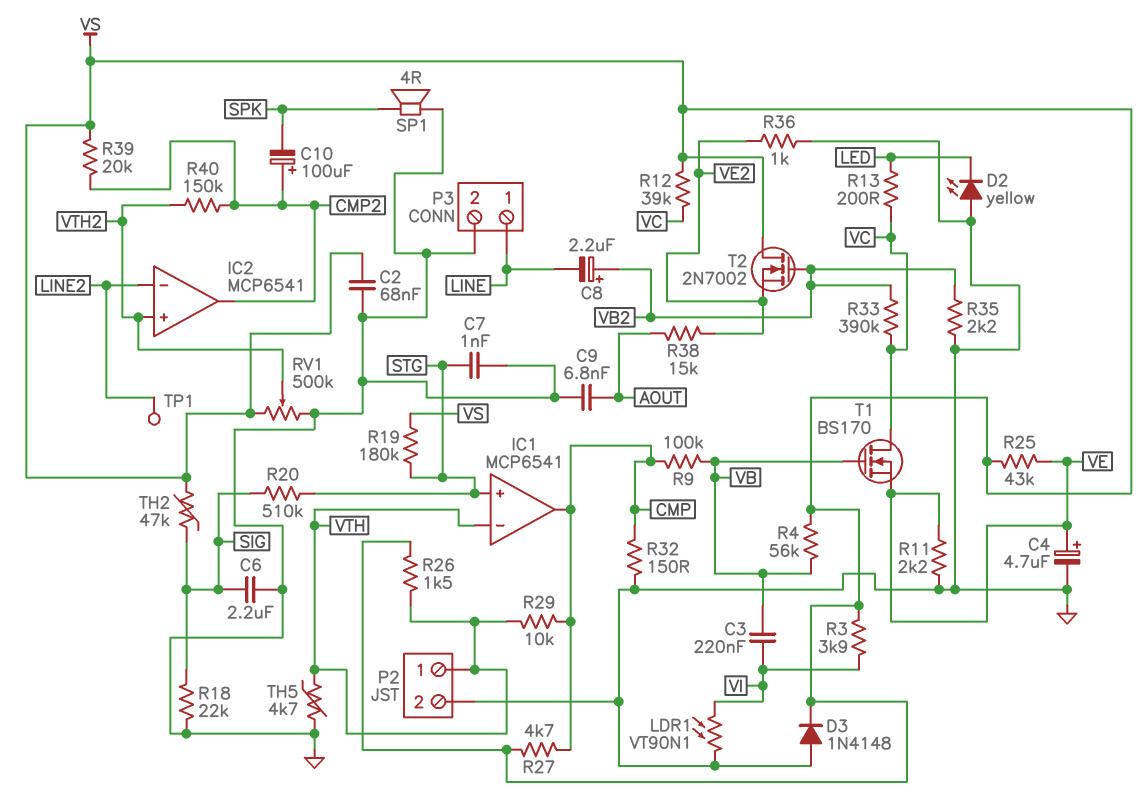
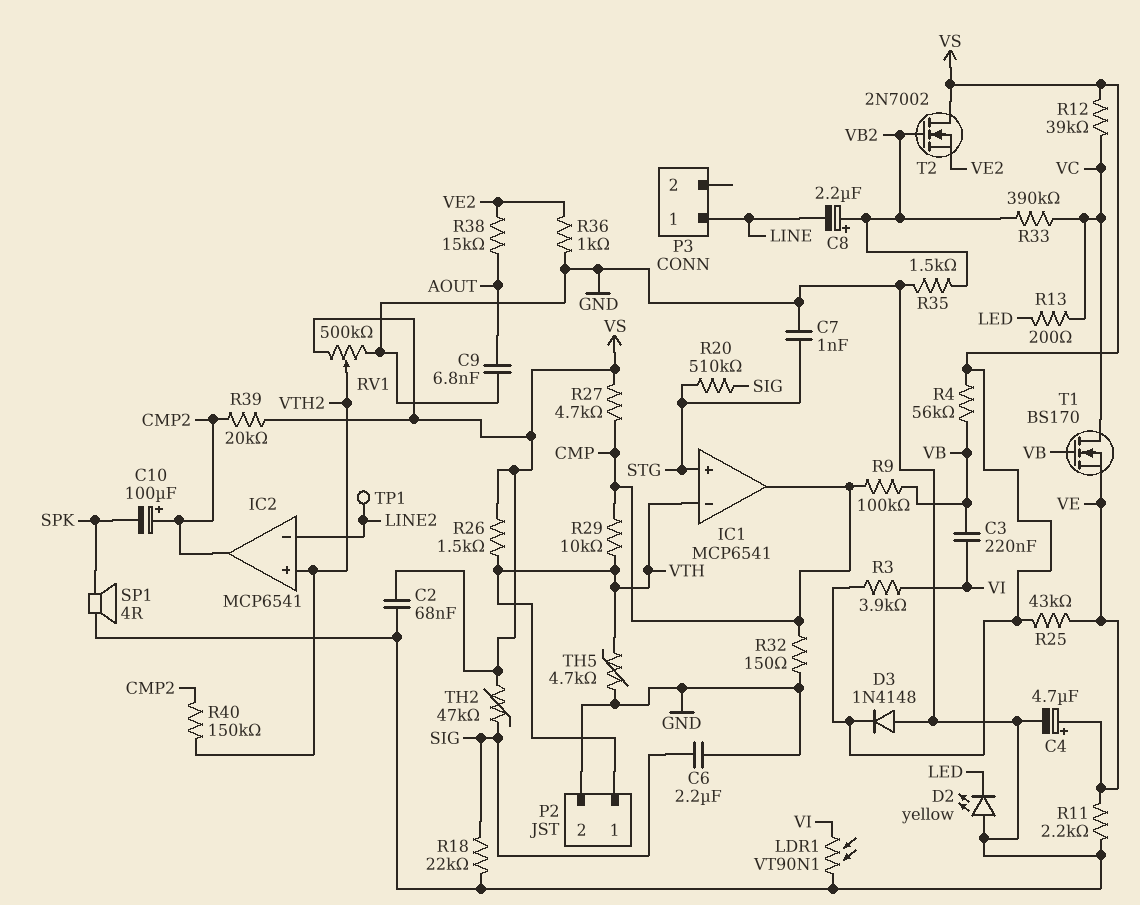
P3 pin 2: GND -> none
R19: 180k (STG, VS) -> none
R35: 2.2k (GND, VB2) -> 1.5k (GND, VB2)

